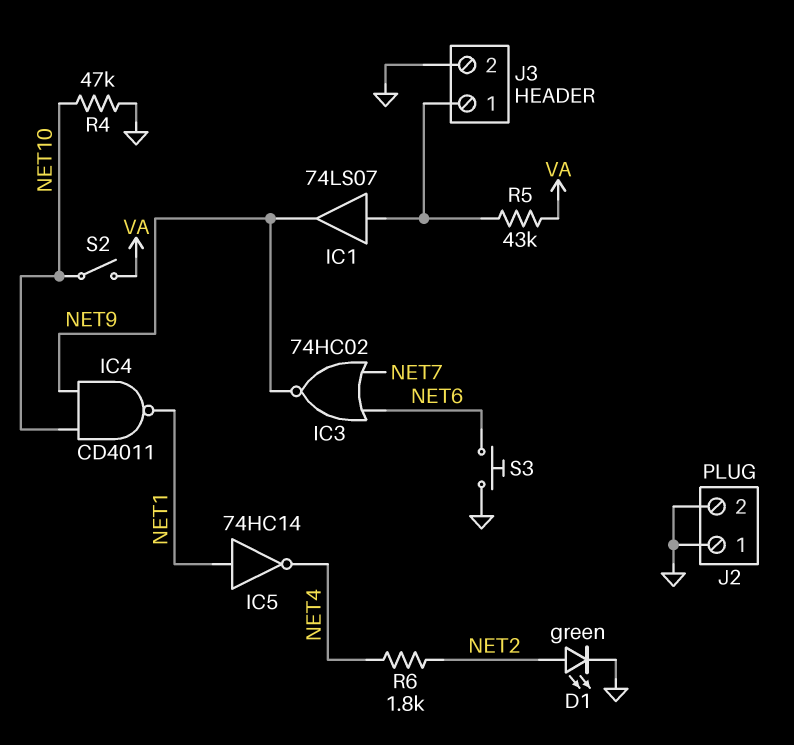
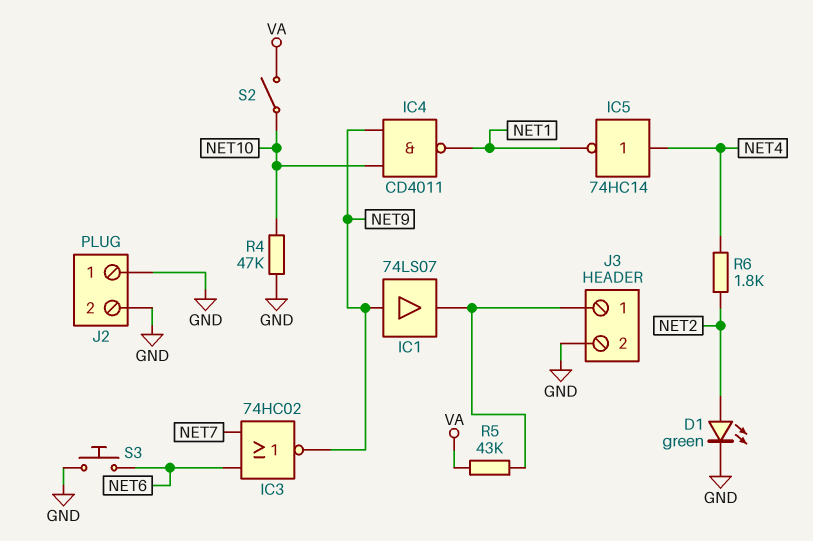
IC1: buffer 74LS07 (in J3/1, out NET9) -> buffer 74LS07 (in NET9, out J3/1)
IC5: NOT 74HC14 (in NET1, out NET4) -> NOT 74HC14 (in NET4, out NET1)

